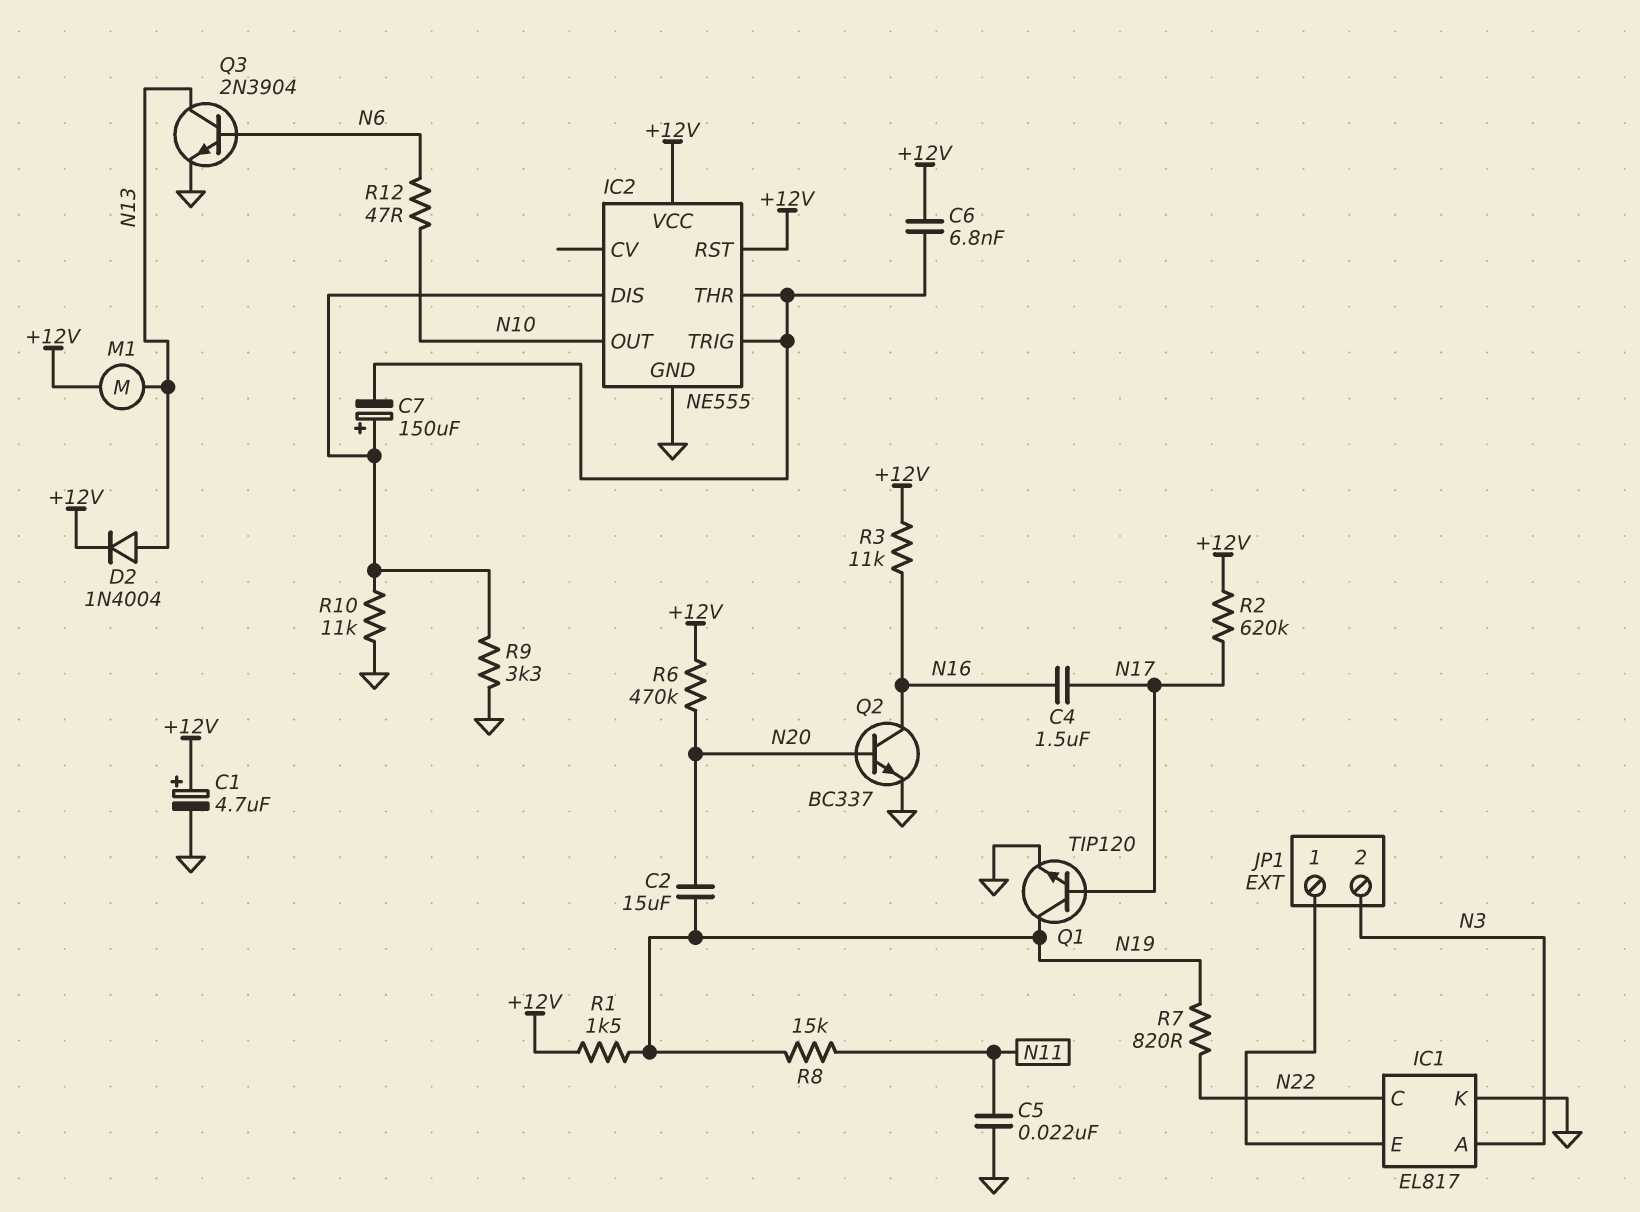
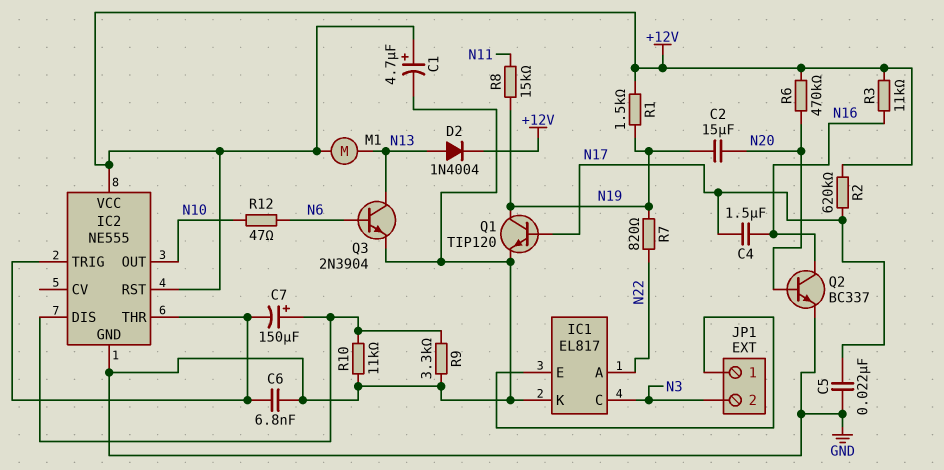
C5: 22nF (GND, N11) -> 22nF (GND, N17)
C6: 6.8nF (+12V, IC2/THR) -> 6.8nF (GND, IC2/THR)
IC1 pin A: N3 -> N22
IC1 pin C: N22 -> N3

